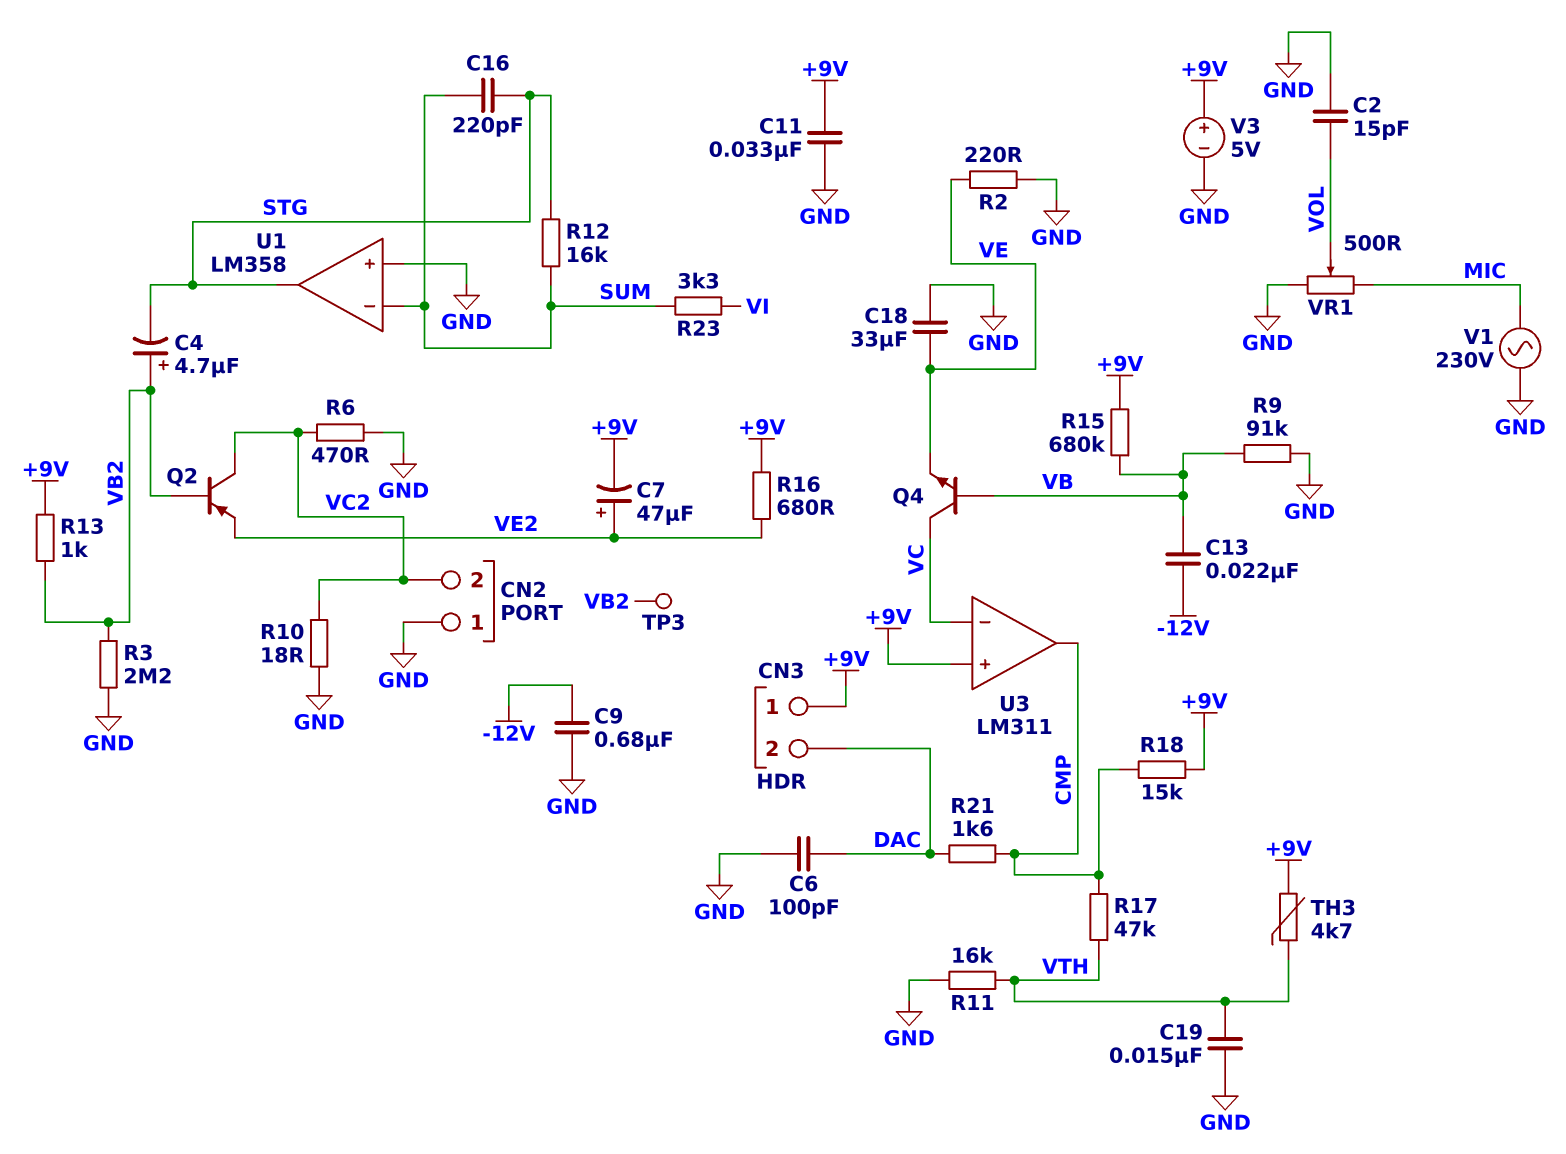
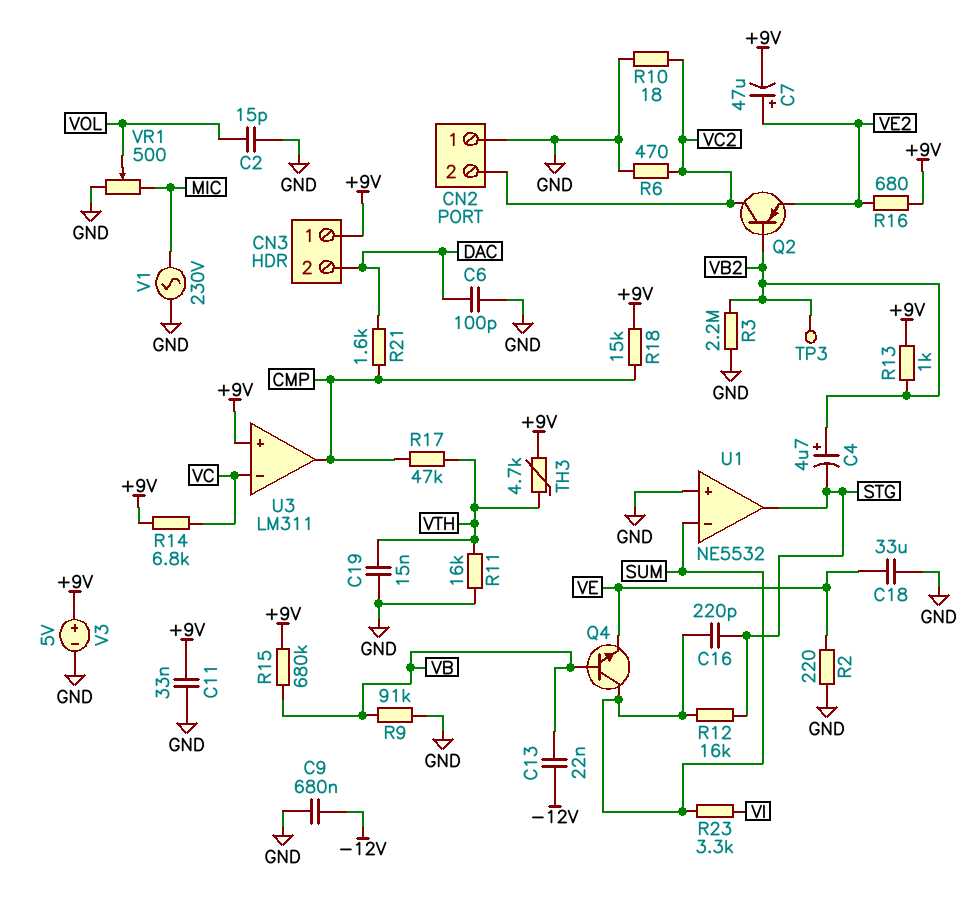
Q4: NPN (B VB, C VC, E VE) -> NPN (B VB, C SUM, E VE)
R14: none -> 6.8k (+9V, VC)
U1: LM358 -> NE5532

